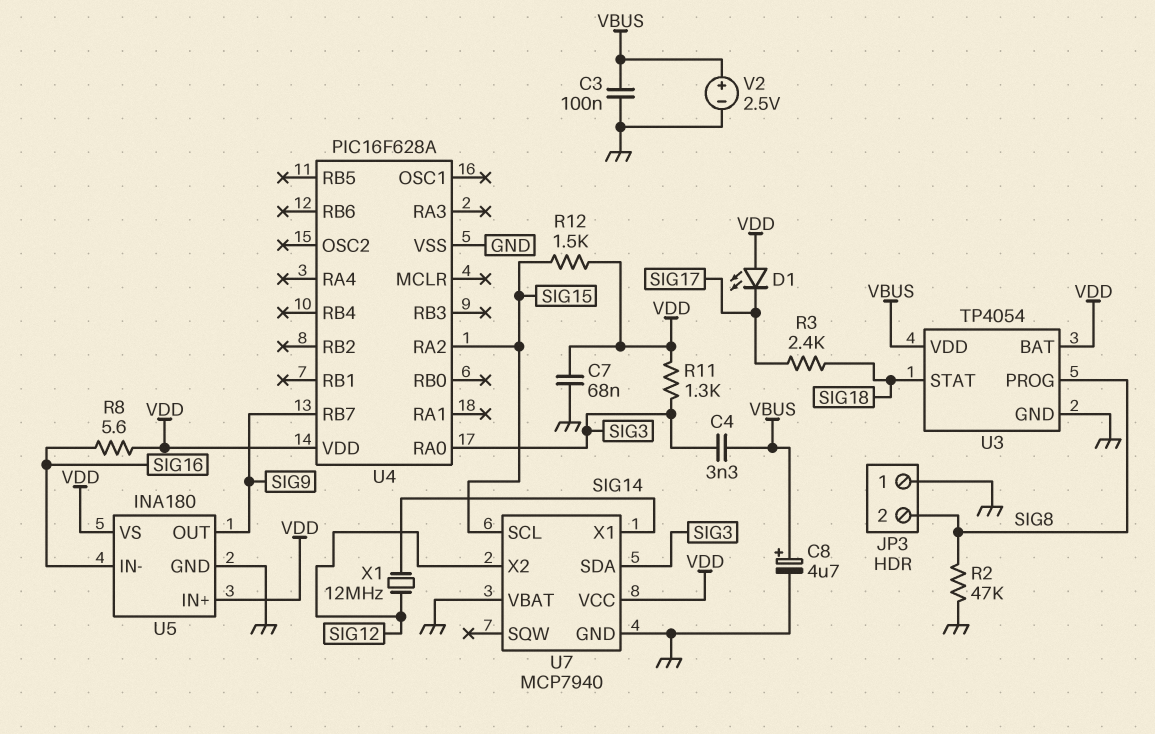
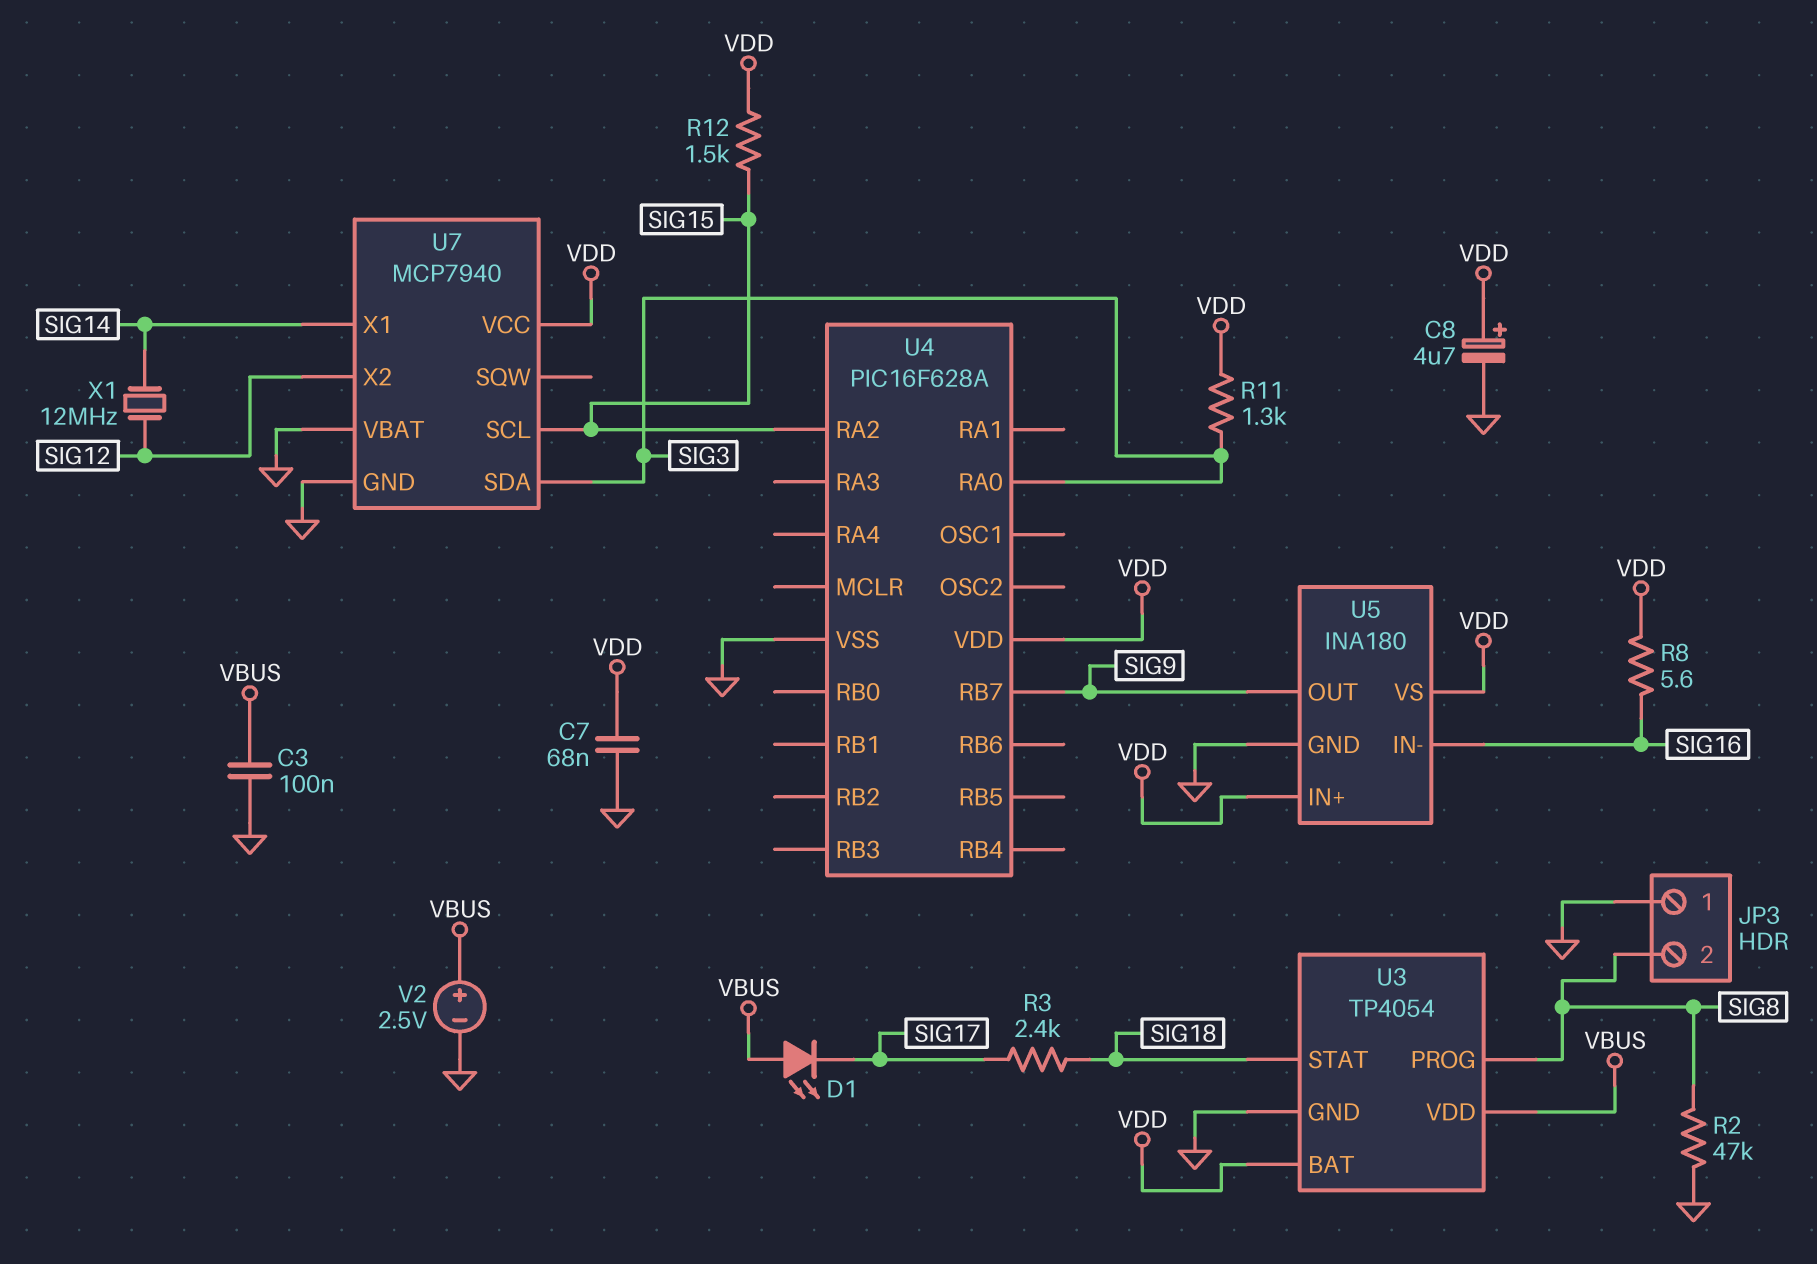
C4: 3.3nF (SIG3, VBUS) -> none
C8: 4.7uF (plus VBUS, minus GND) -> 4.7uF (plus VDD, minus GND)
D1: LED (A VDD, K SIG17) -> LED (A VBUS, K SIG17)

